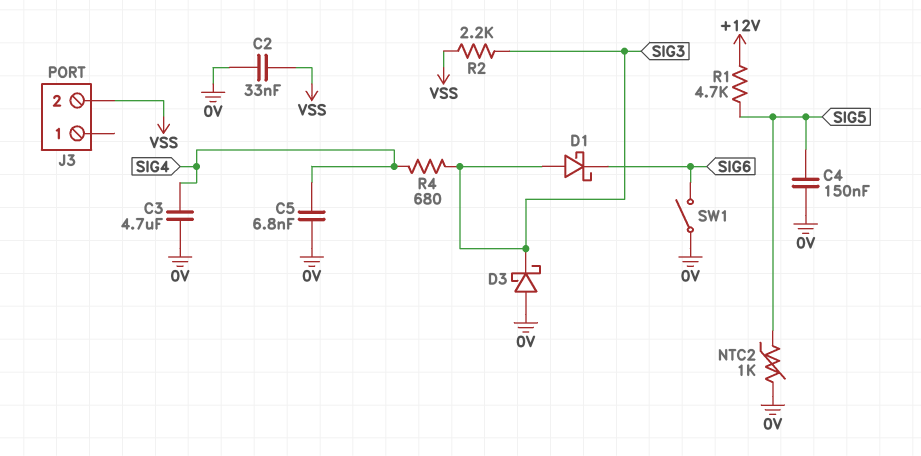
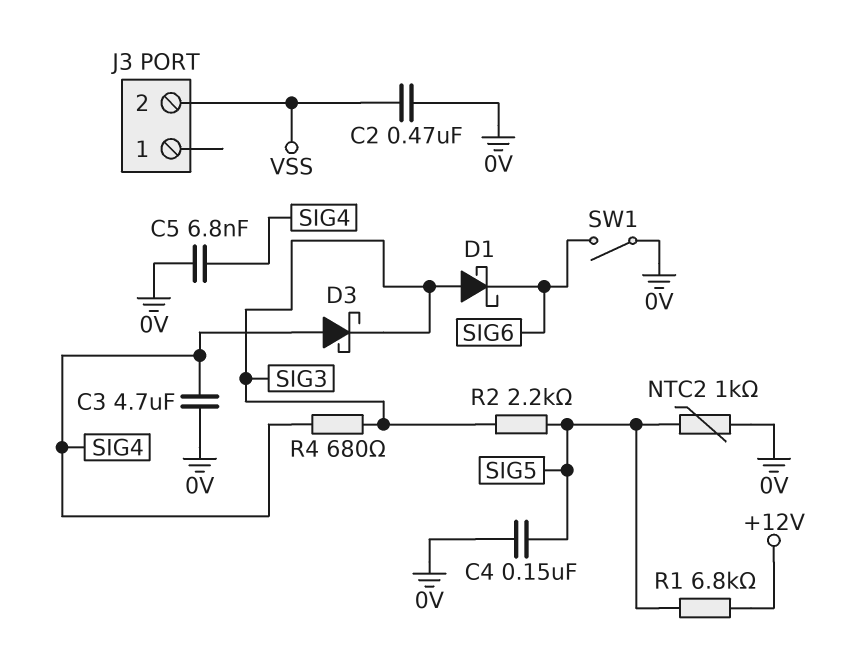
C2: 33nF (0V, VSS) -> 470nF (0V, VSS)
D3: schottky (A 0V, K SIG3) -> schottky (A SIG4, K SIG3)
R1: 4.7k (+12V, SIG5) -> 6.8k (+12V, SIG5)
R2: 2.2k (SIG3, VSS) -> 2.2k (SIG3, SIG5)

